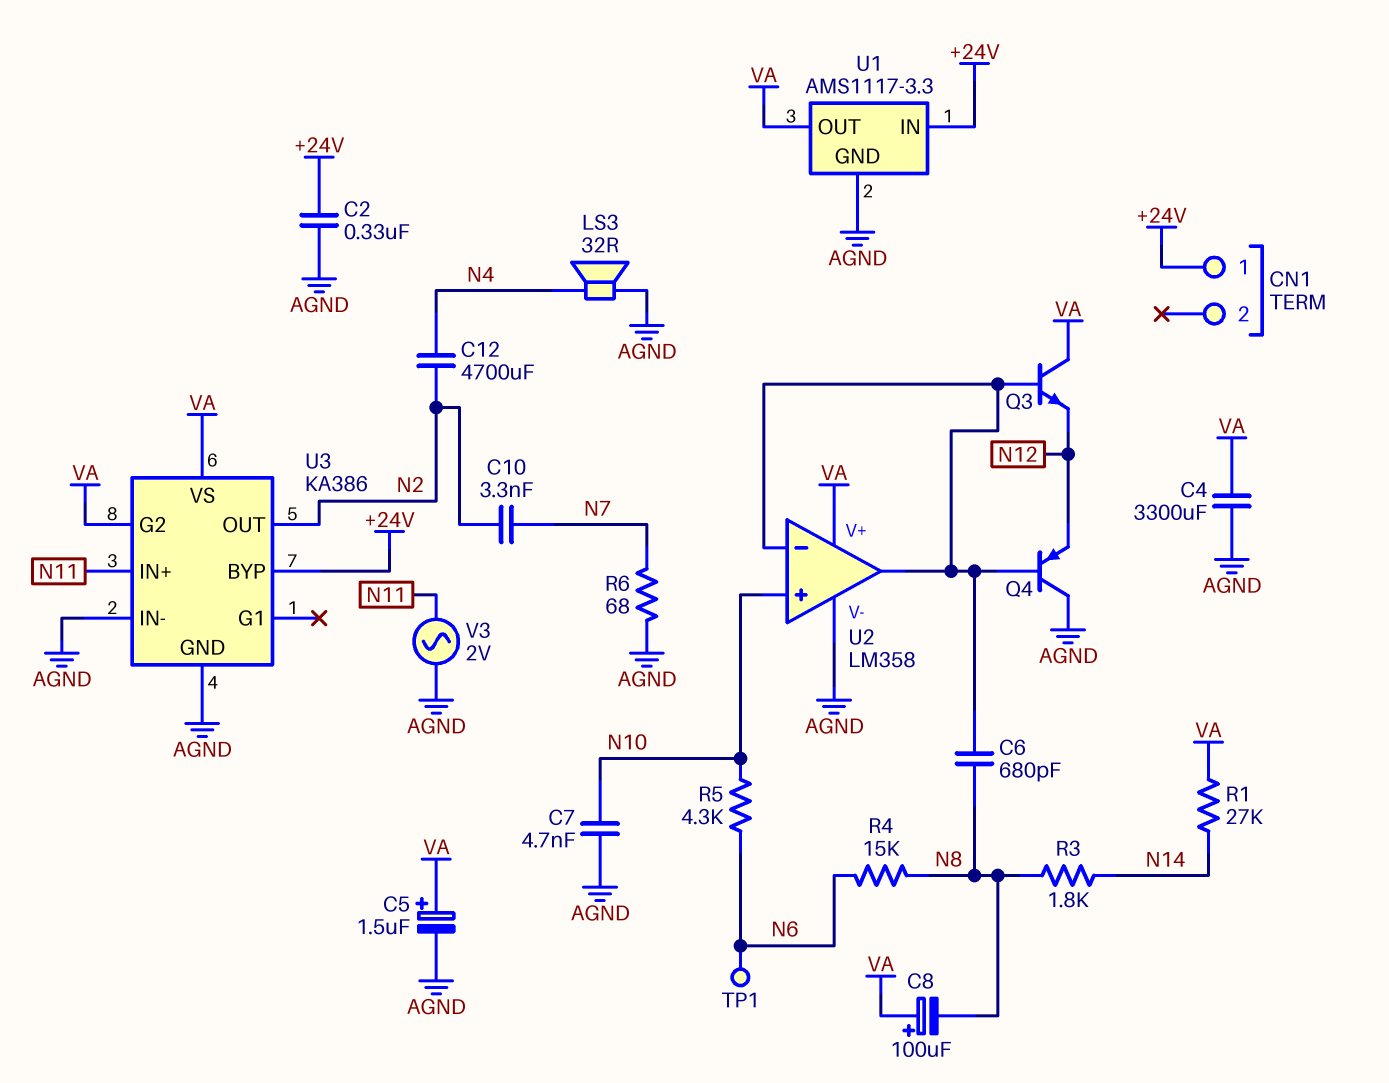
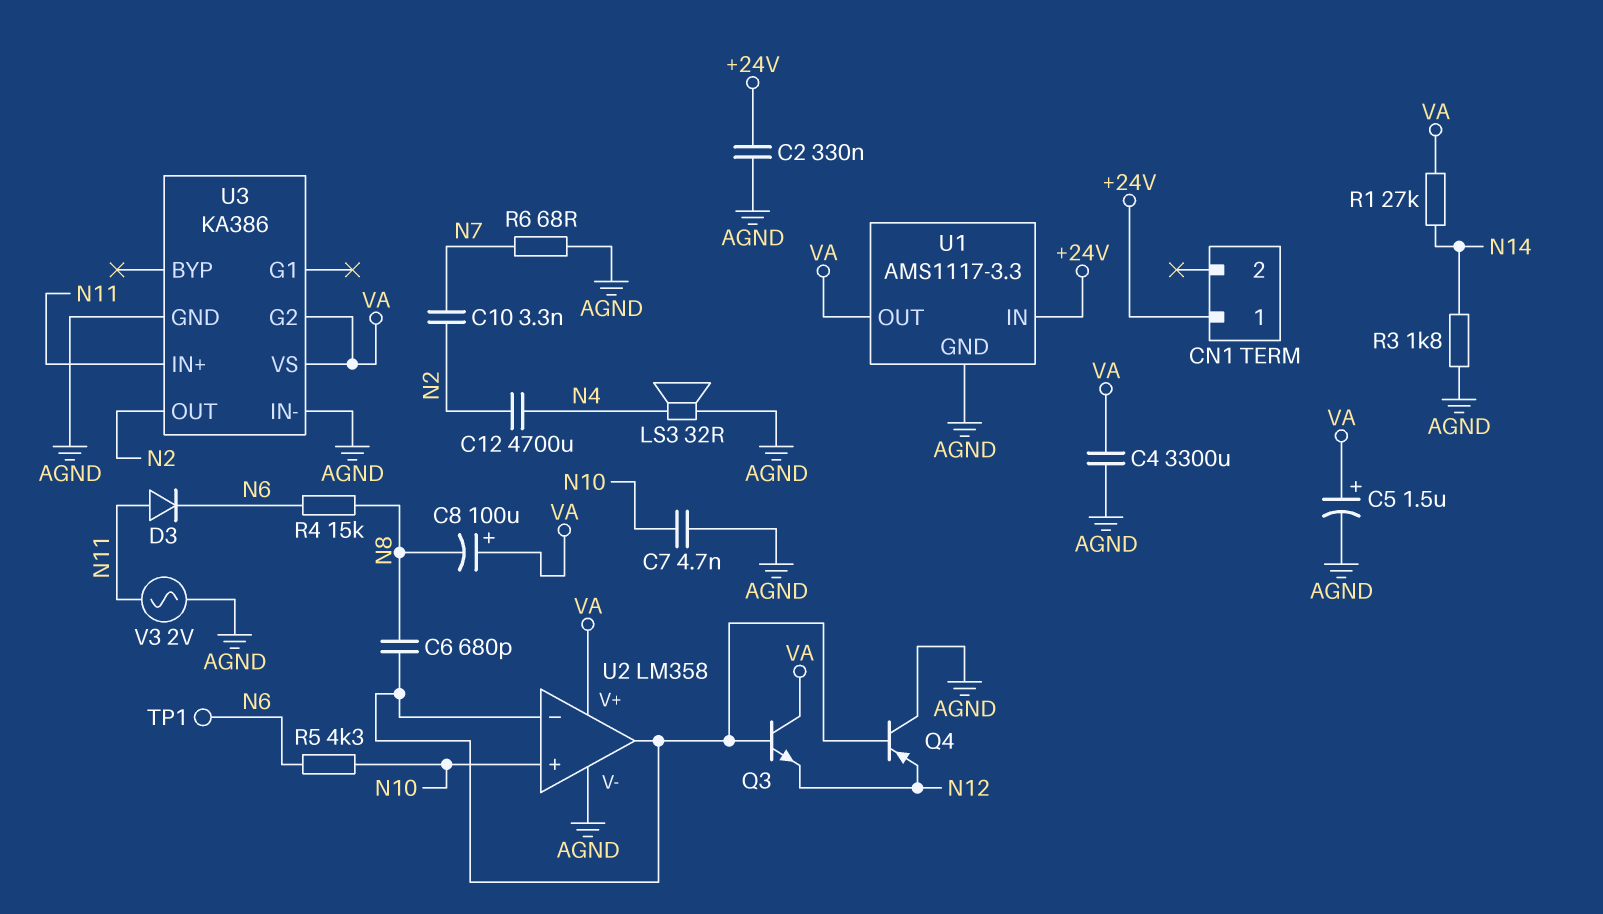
D3: none -> diode (A N11, K N6)
R3: 1.8k (N8, N14) -> 1.8k (AGND, N14)
U3 pin BYP: +24V -> none

